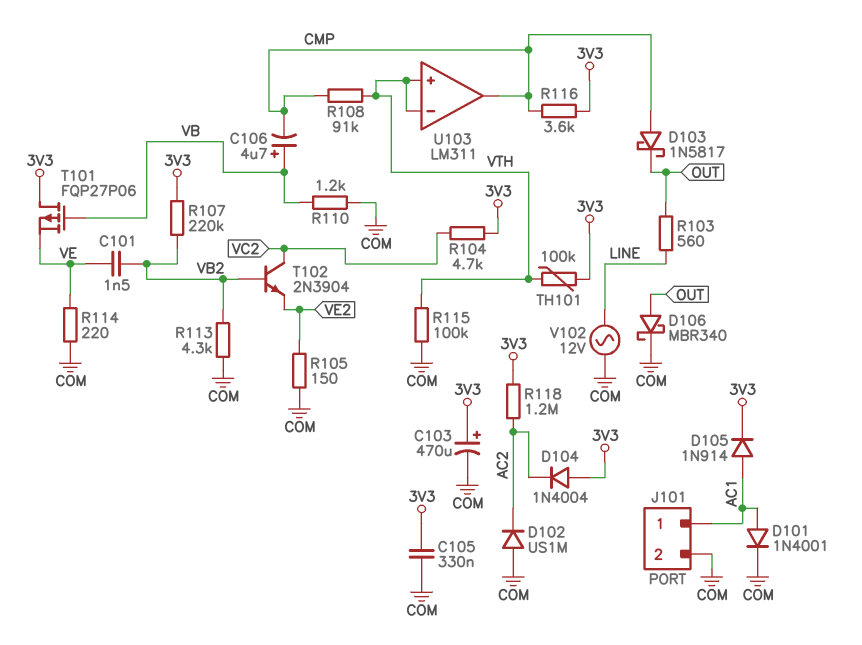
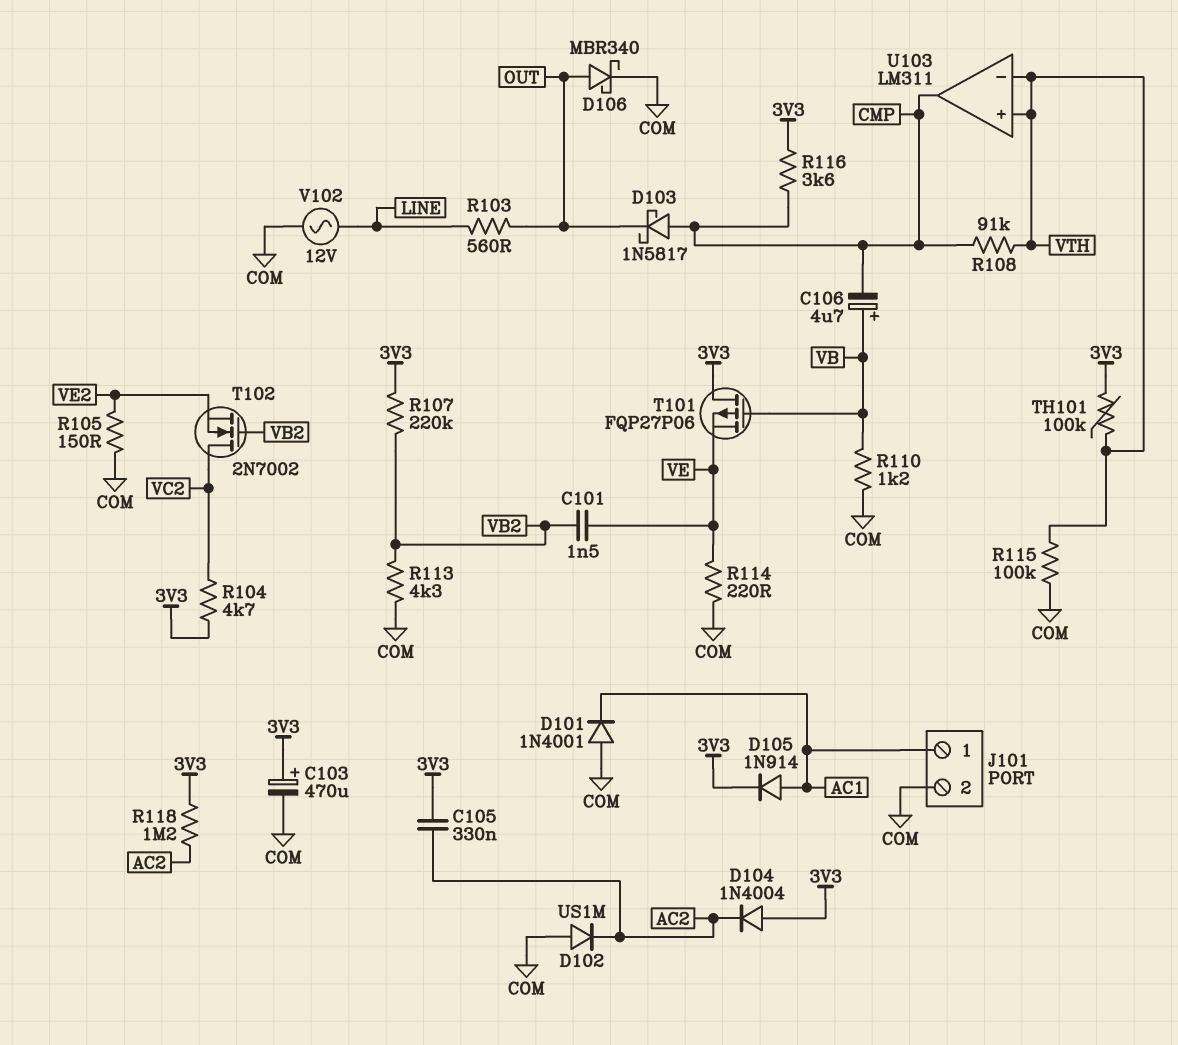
C105: 330nF (3V3, COM) -> 330nF (3V3, AC2)
D101: diode 1N4001 (A AC1, K COM) -> diode 1N4001 (A COM, K AC1)
T102: NPN 2N3904 (B VB2, C VC2, E VE2) -> NMOS 2N7002 (G VB2, D VC2, S VE2)

